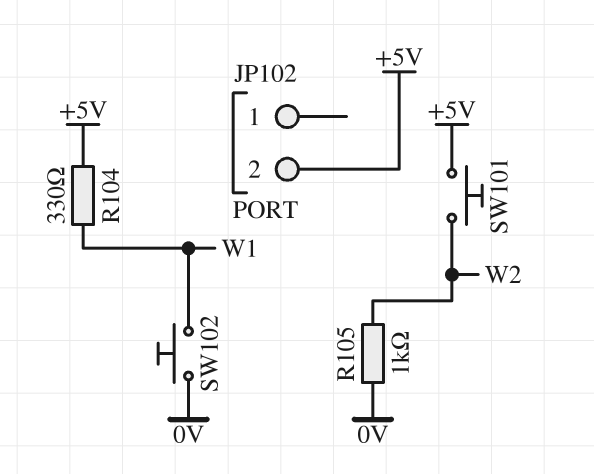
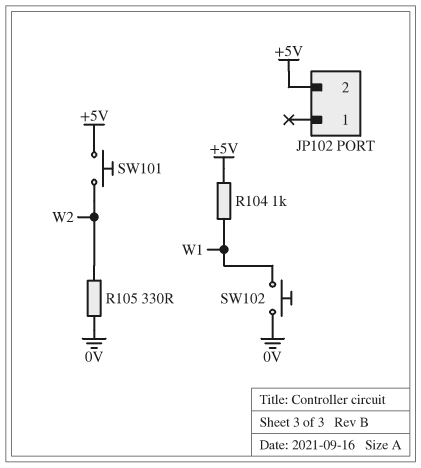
R104: 330 (+5V, W1) -> 1k (+5V, W1)
R105: 1k (0V, W2) -> 330 (0V, W2)

